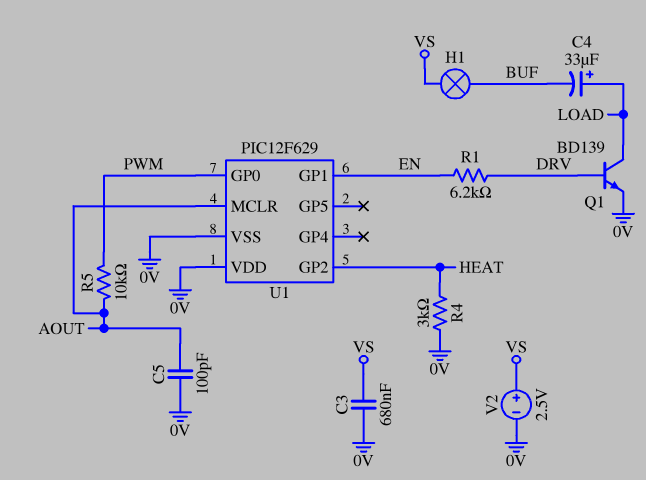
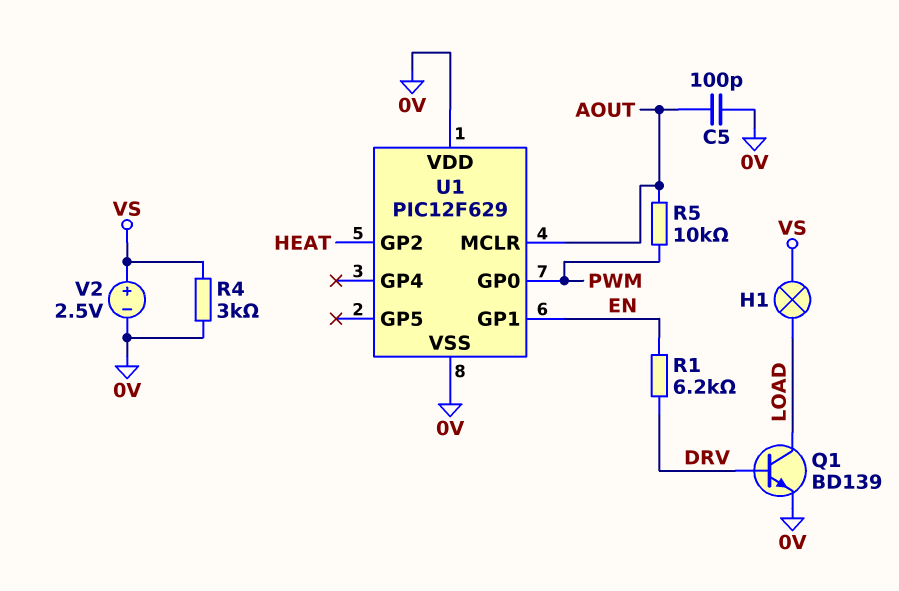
C3: 680nF (0V, VS) -> none
C4: 33uF (plus LOAD, minus BUF) -> none
H1: lamp (BUF, VS) -> lamp (LOAD, VS)
R4: 3k (0V, HEAT) -> 3k (0V, VS)

